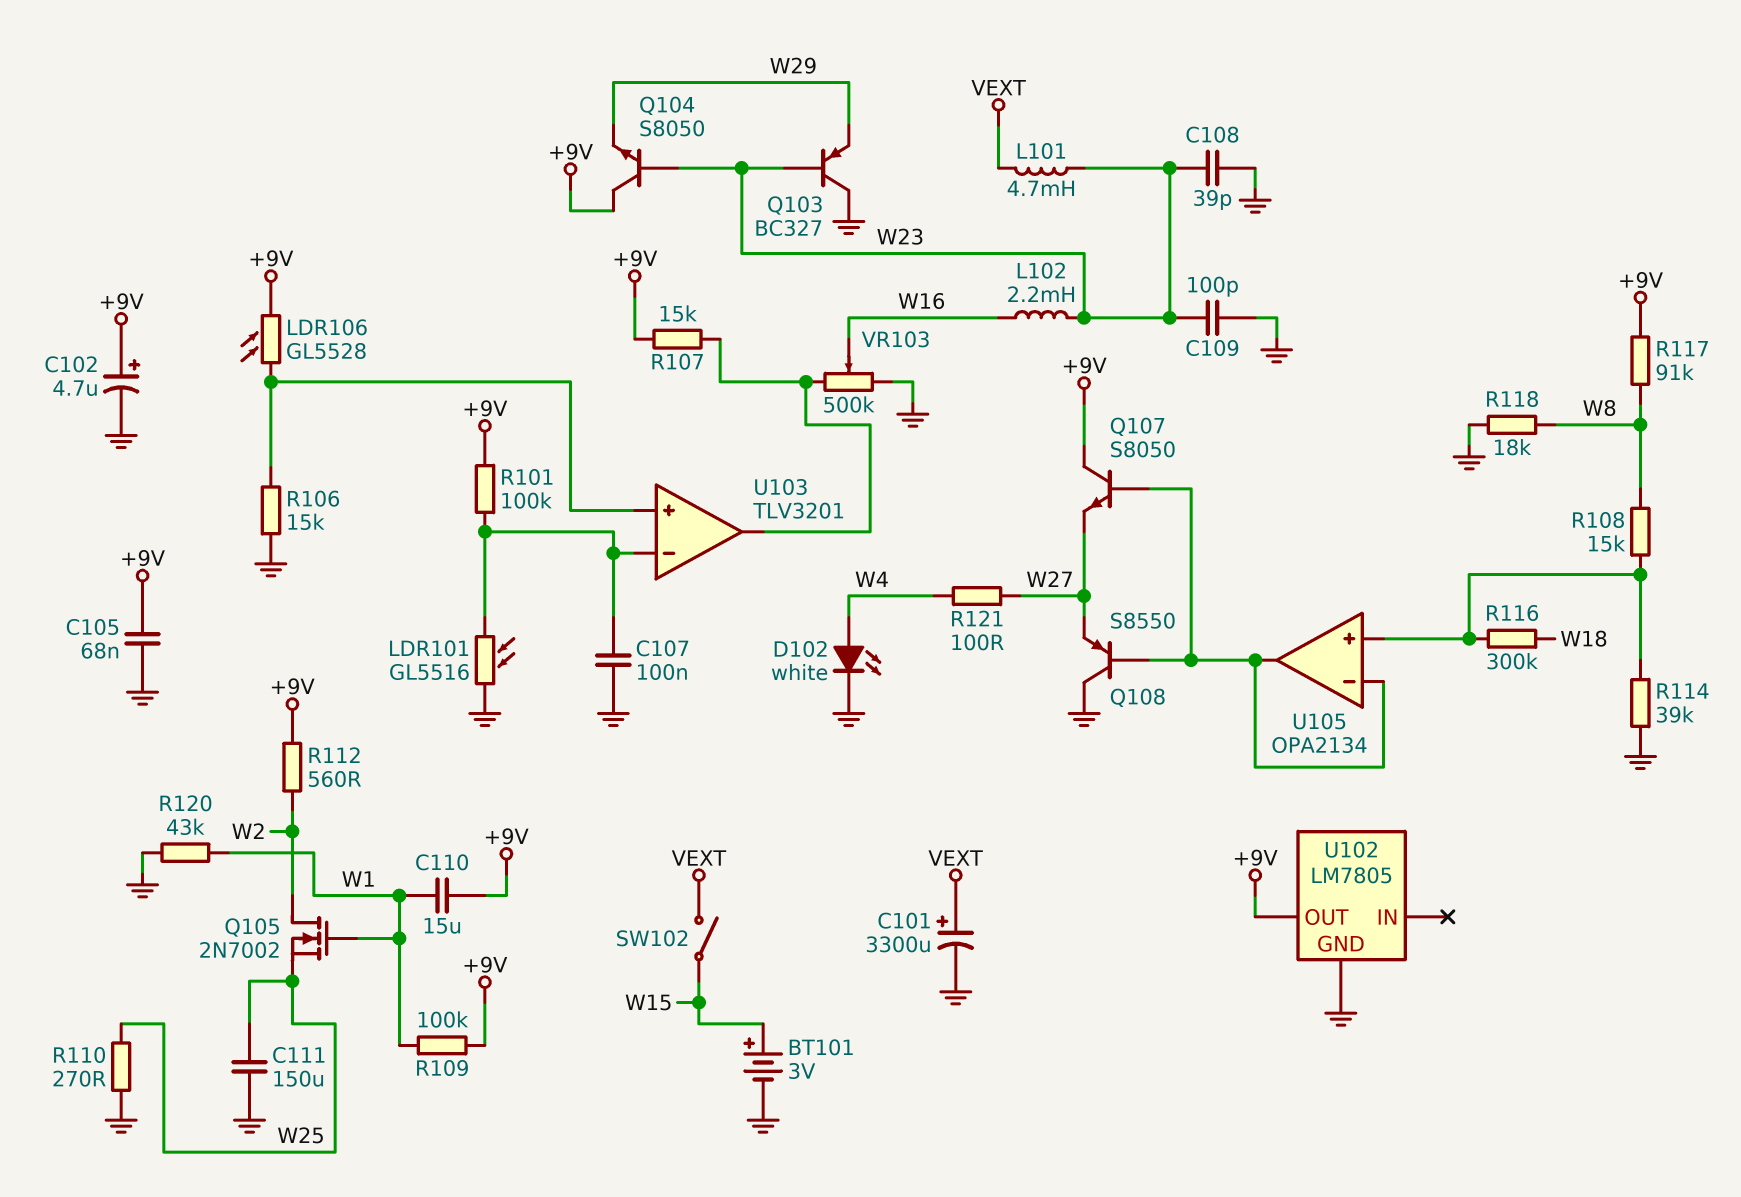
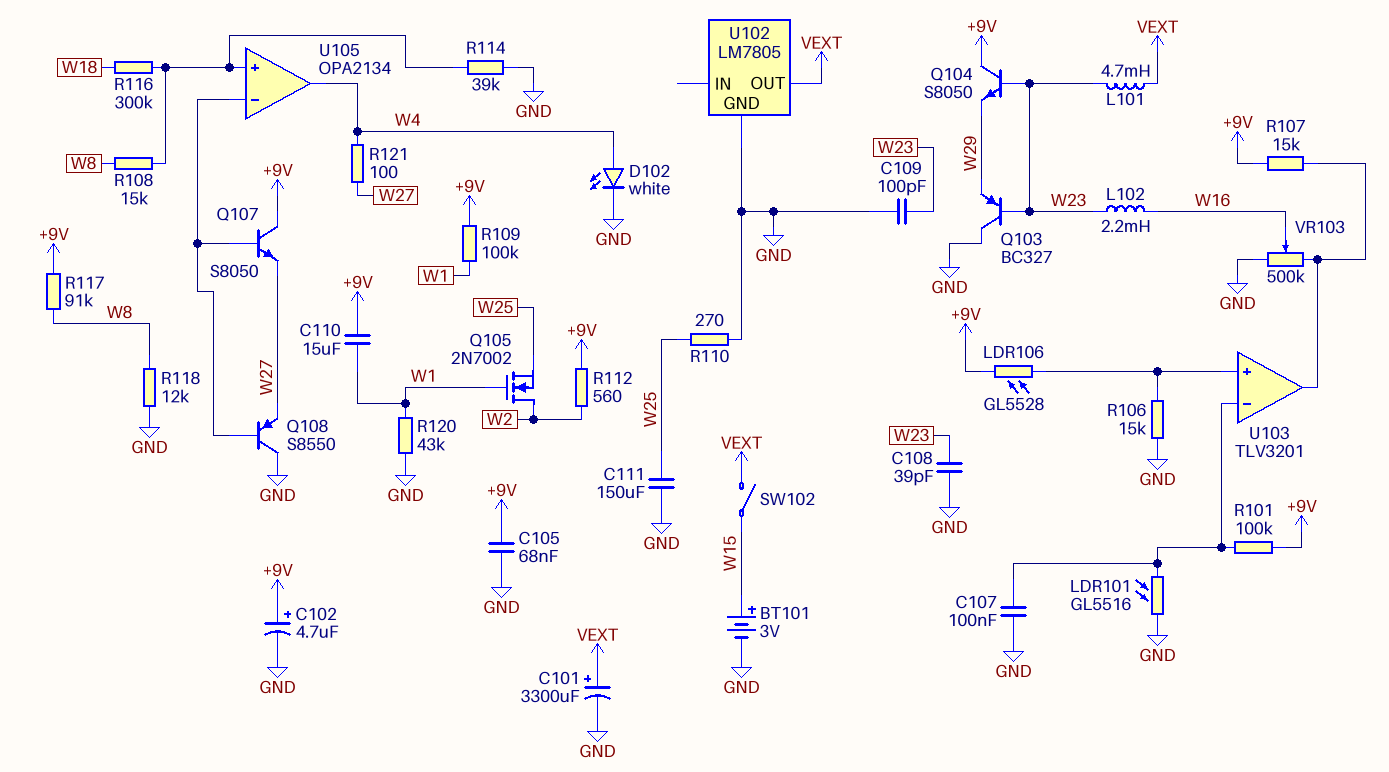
R118: 18k (GND, W8) -> 12k (GND, W8)
U102 pin OUT: +9V -> VEXT
U105 pin out: U105/in- -> W4

